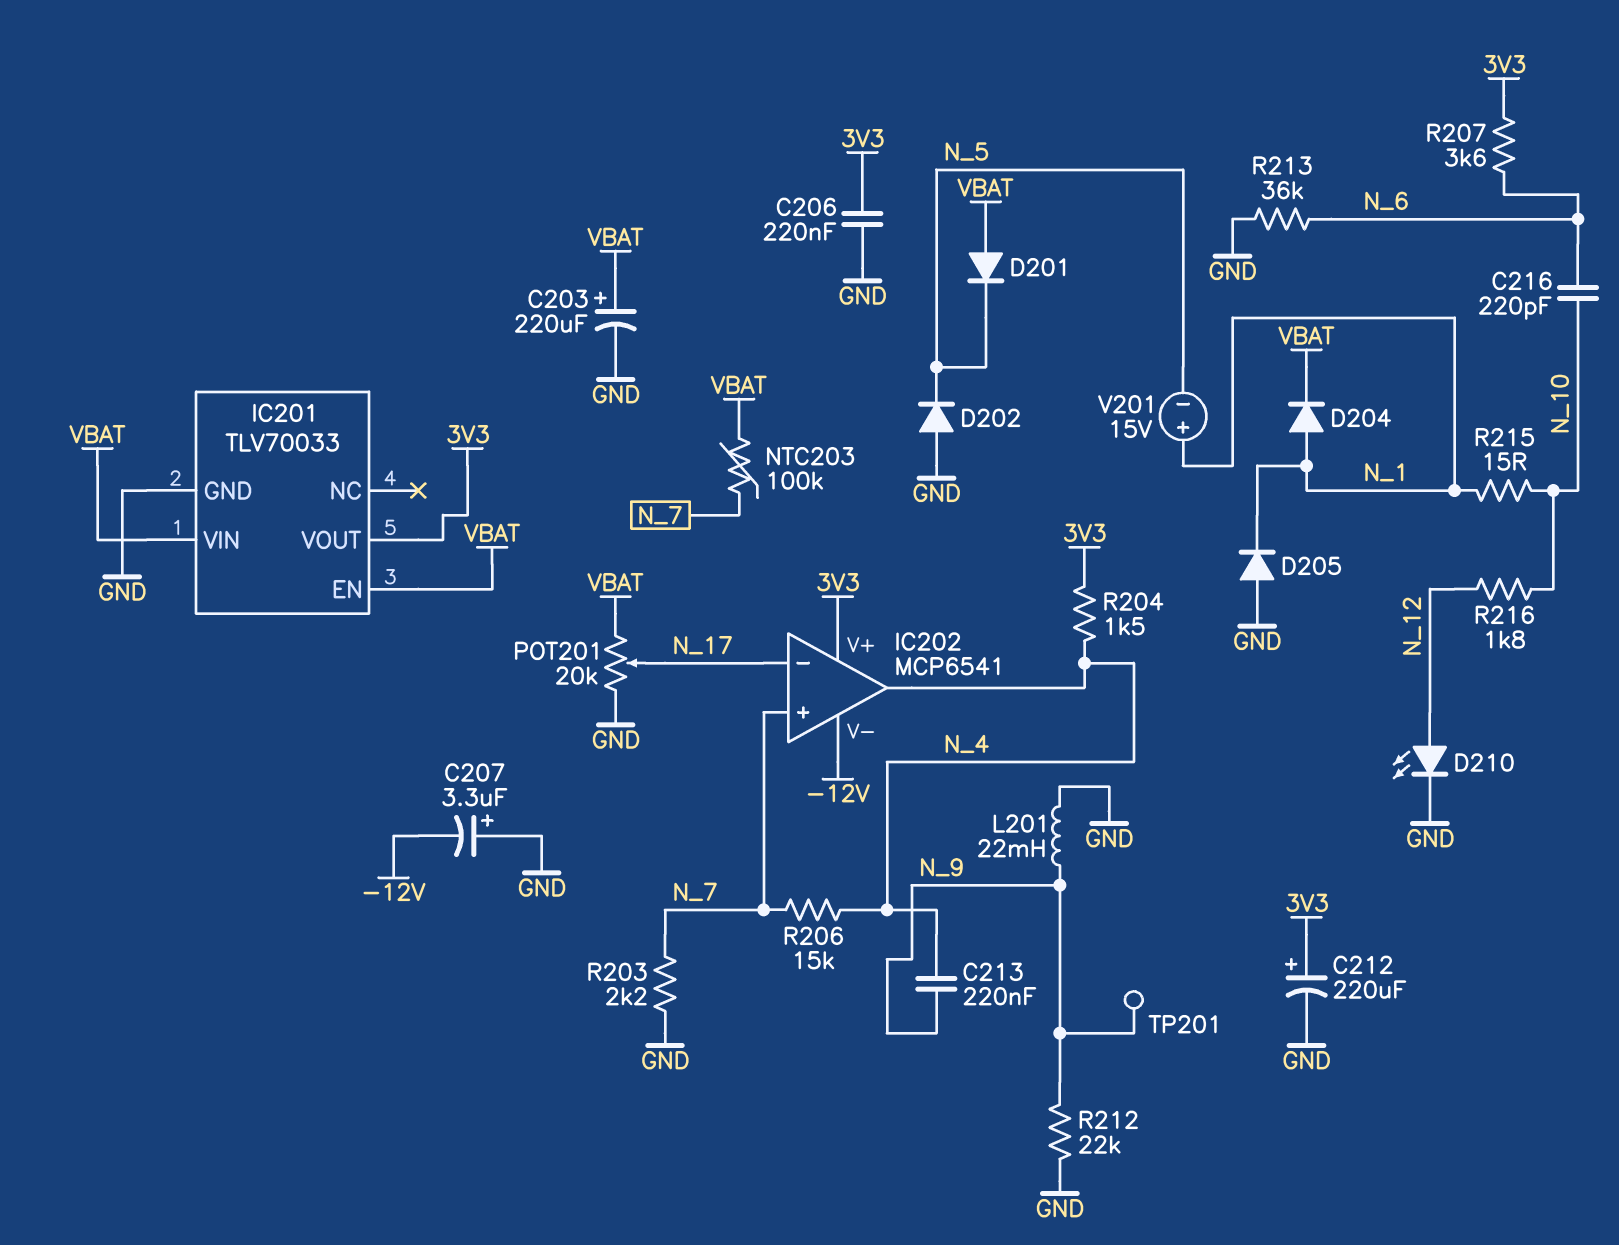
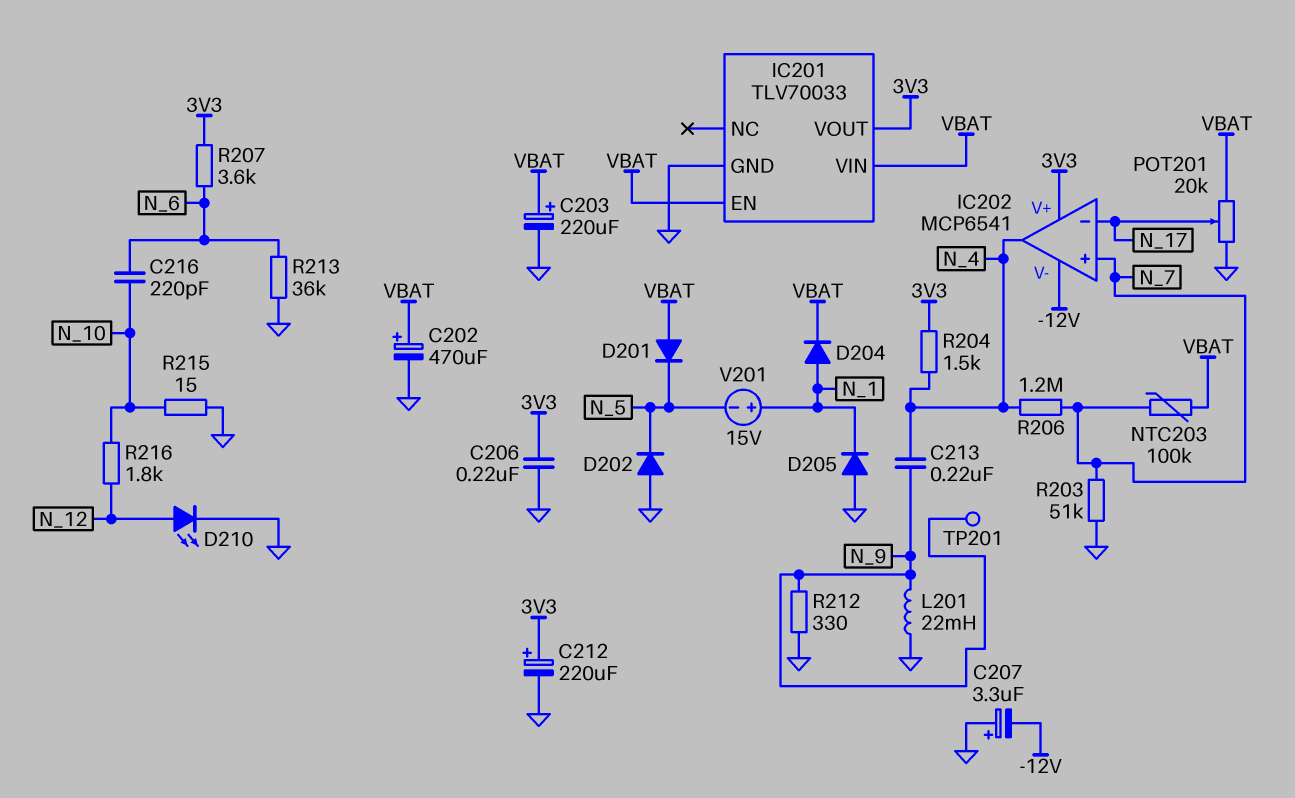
C202: none -> 470uF (plus VBAT, minus GND)
R203: 2.2k (GND, N_7) -> 51k (GND, N_7)
R206: 15k (N_4, N_7) -> 1.2M (N_4, N_7)
R212: 22k (GND, N_9) -> 330 (GND, N_9)
R215: 15 (N_1, N_10) -> 15 (GND, N_10)

